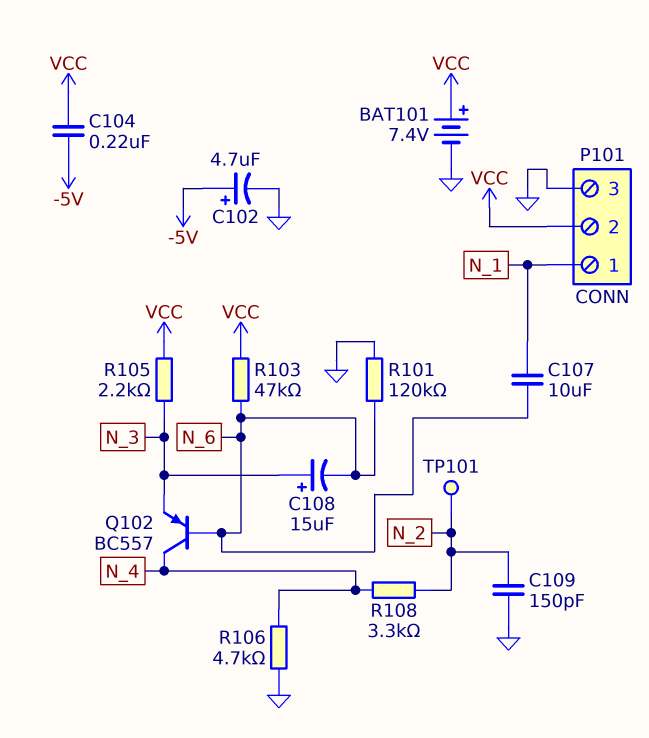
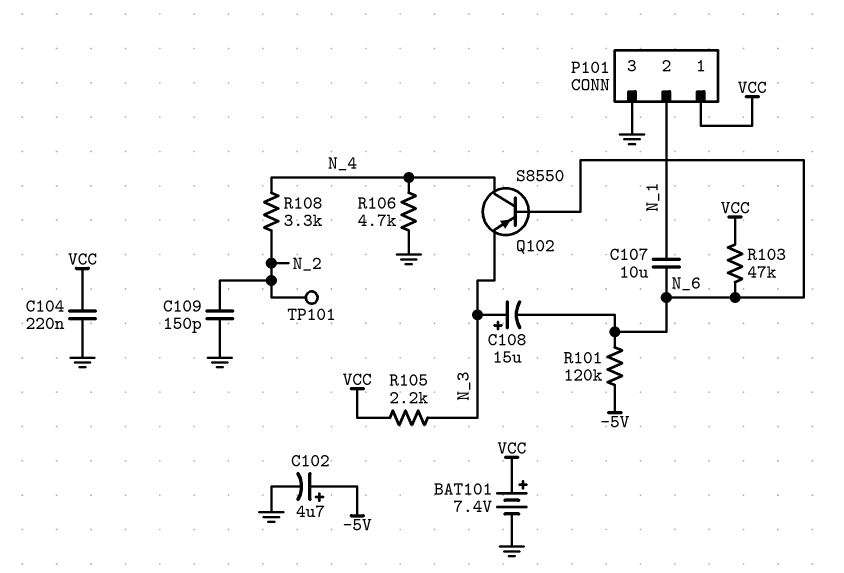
C104: 220nF (-5V, VCC) -> 220nF (GND, VCC)
P101 pin 1: N_1 -> VCC
P101 pin 2: VCC -> N_1
Q102: PNP BC557 (B N_6, C N_4, E N_3) -> PNP S8550 (B N_6, C N_4, E N_3)
R101: 120k (GND, N_6) -> 120k (-5V, N_6)

